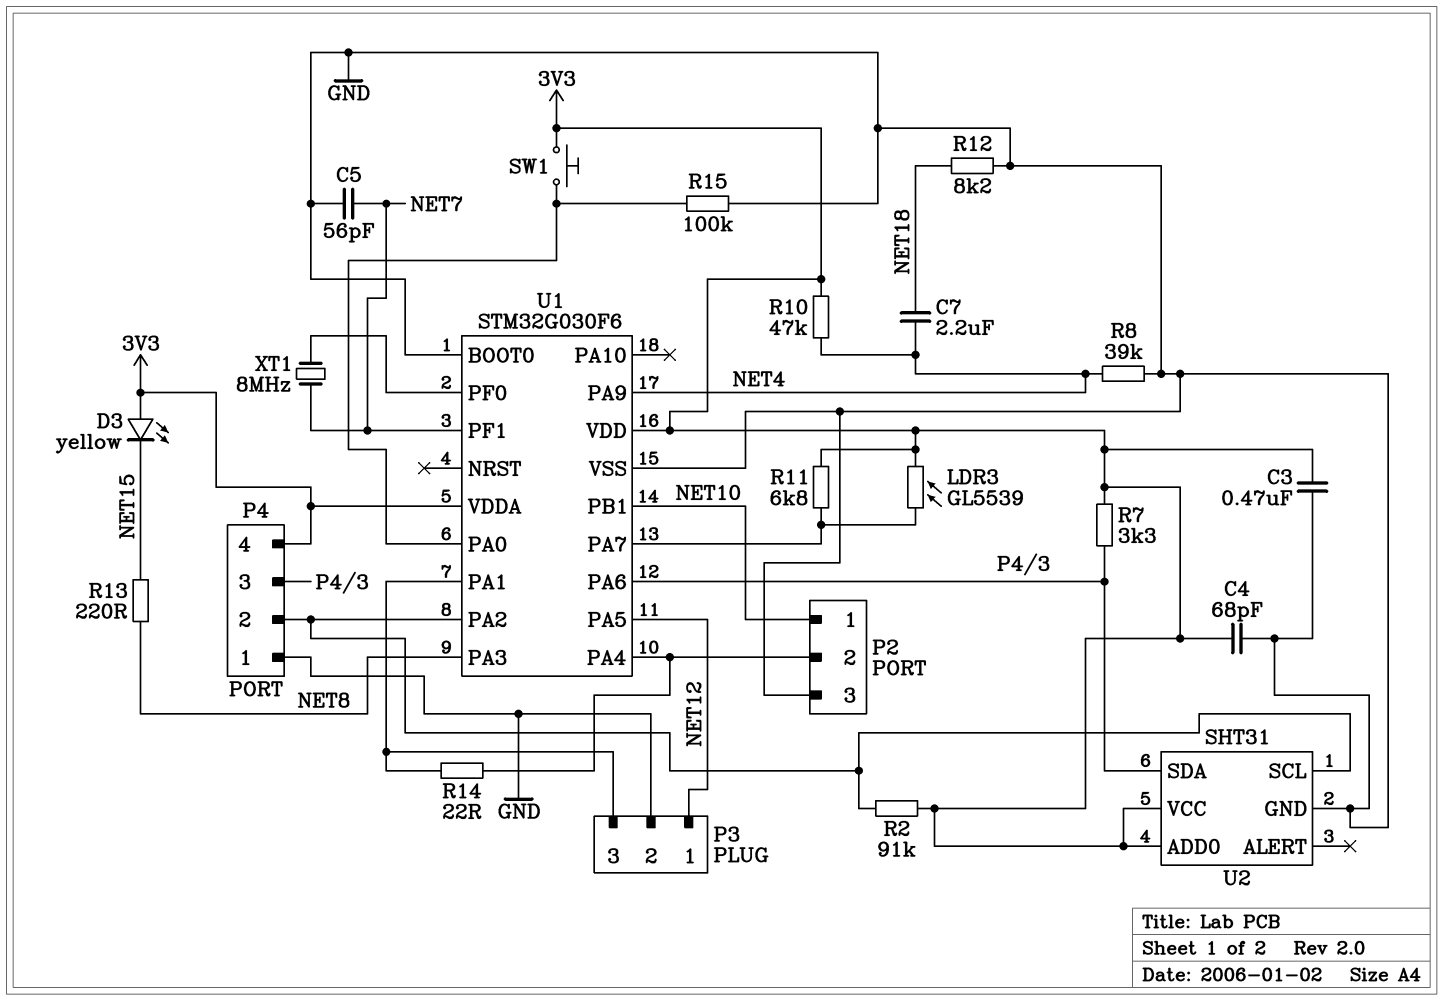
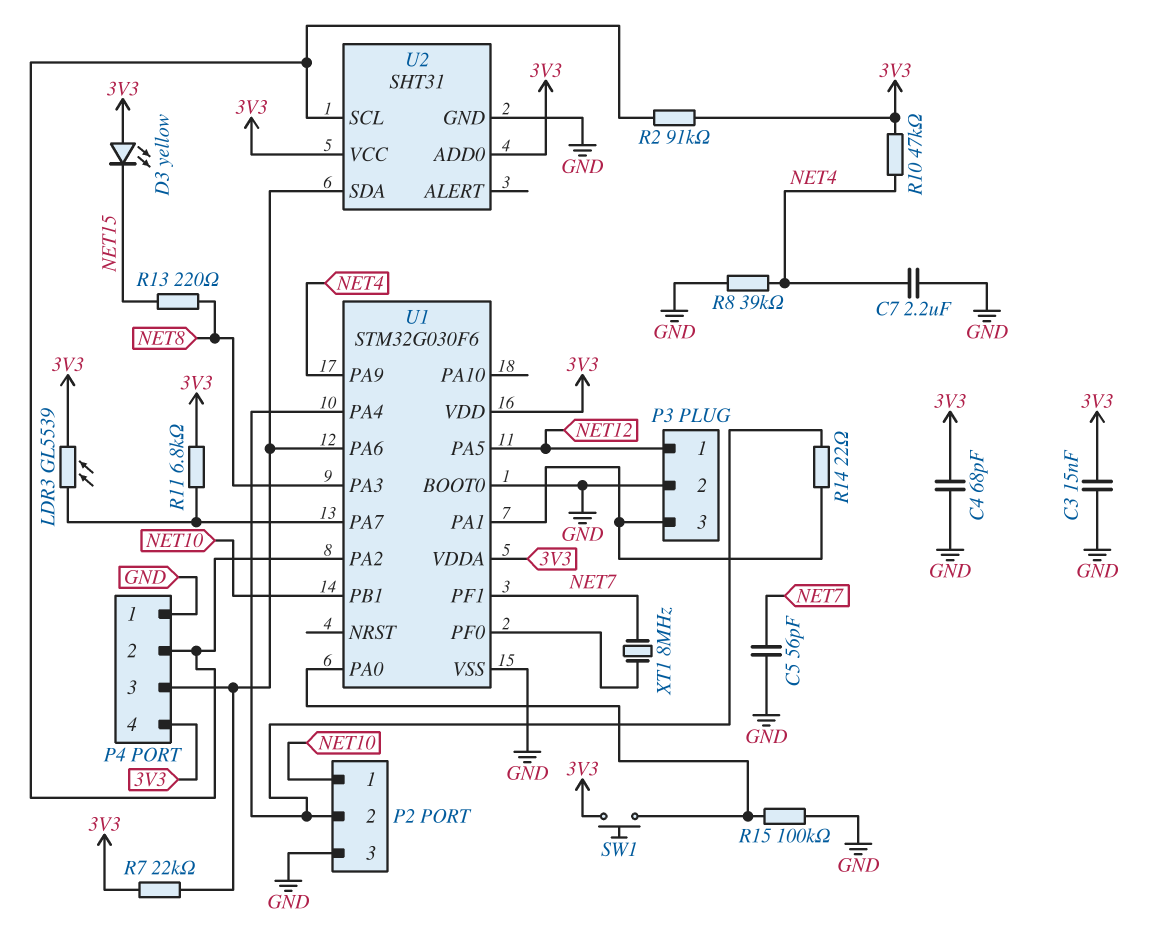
C3: 470nF (3V3, GND) -> 15nF (3V3, GND)
C7: 2.2uF (NET4, NET18) -> 2.2uF (GND, NET4)
R7: 3.3k (3V3, P4/3) -> 22k (3V3, P4/3)
R12: 8.2k (GND, NET18) -> none

